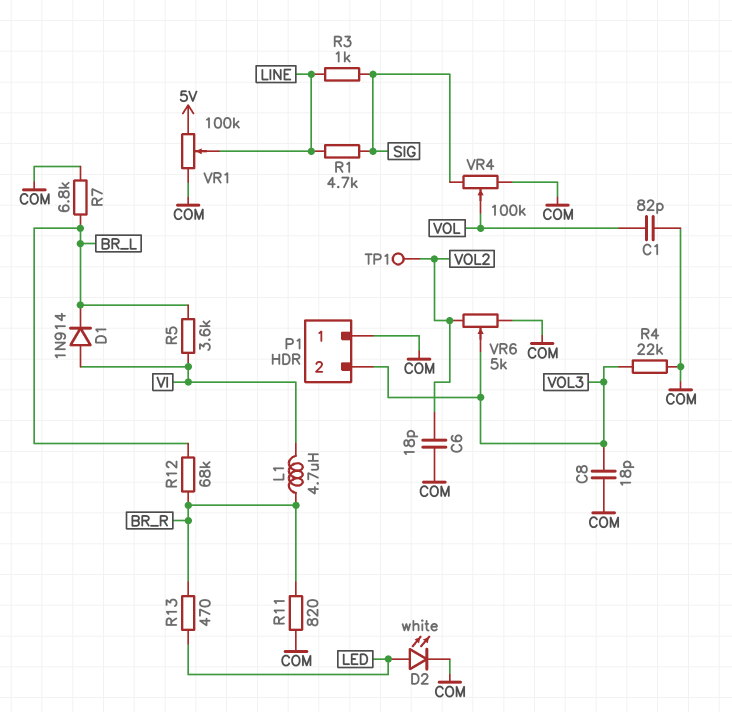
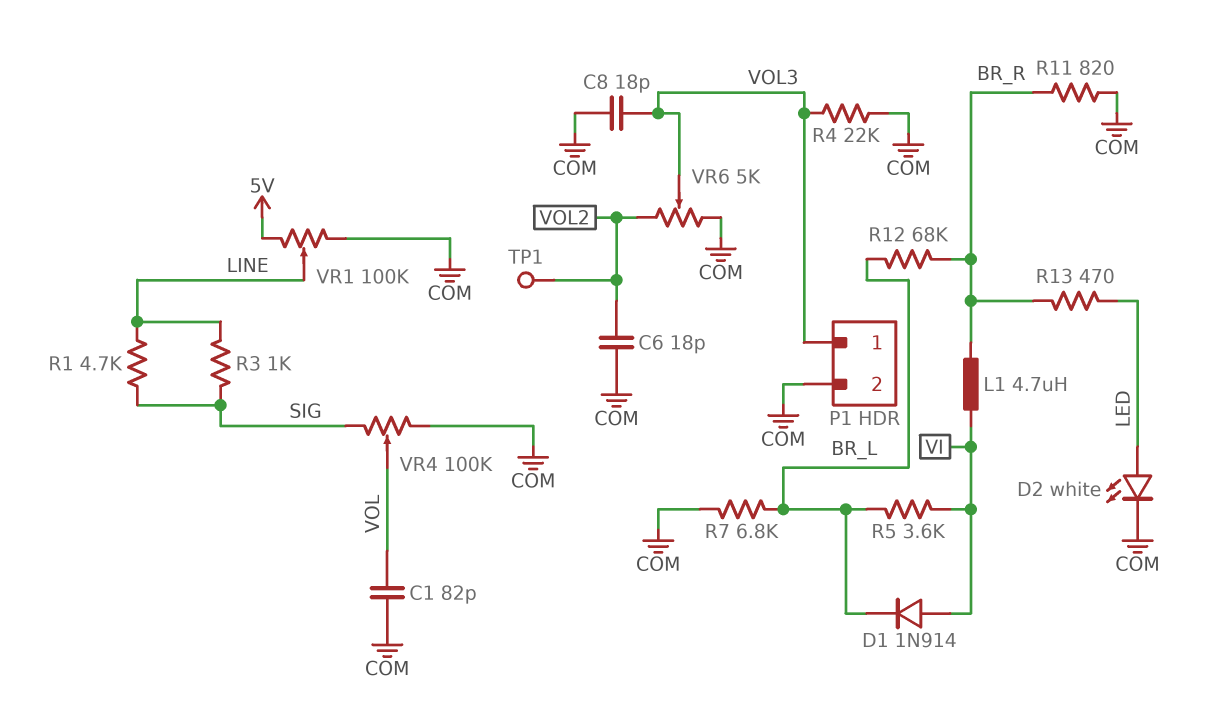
P1 pin 1: COM -> VOL3
P1 pin 2: VOL3 -> COM

